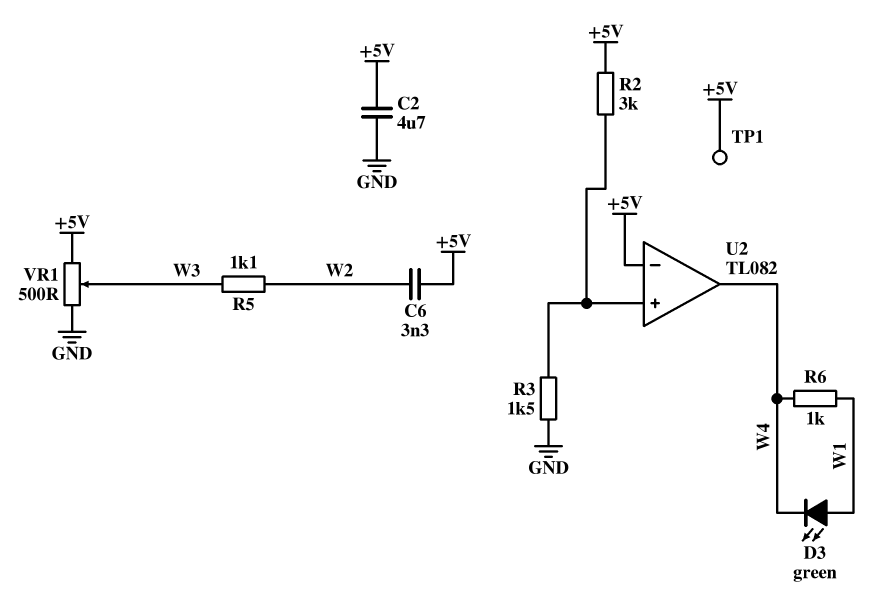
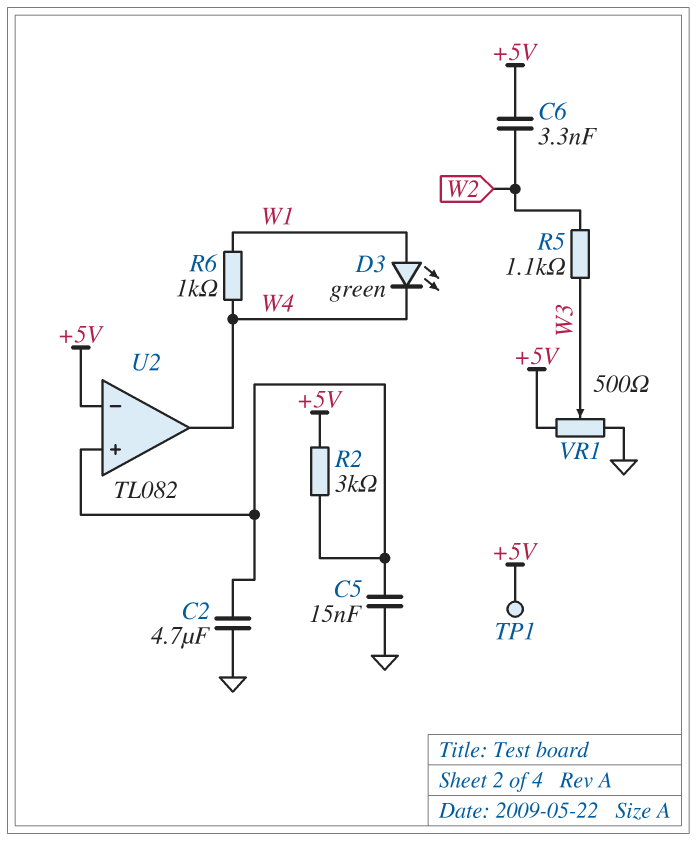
C2: 4.7uF (+5V, GND) -> 4.7uF (GND, U2/in+)
C5: none -> 15nF (GND, U2/in+)
R3: 1.5k (GND, U2/in+) -> none

